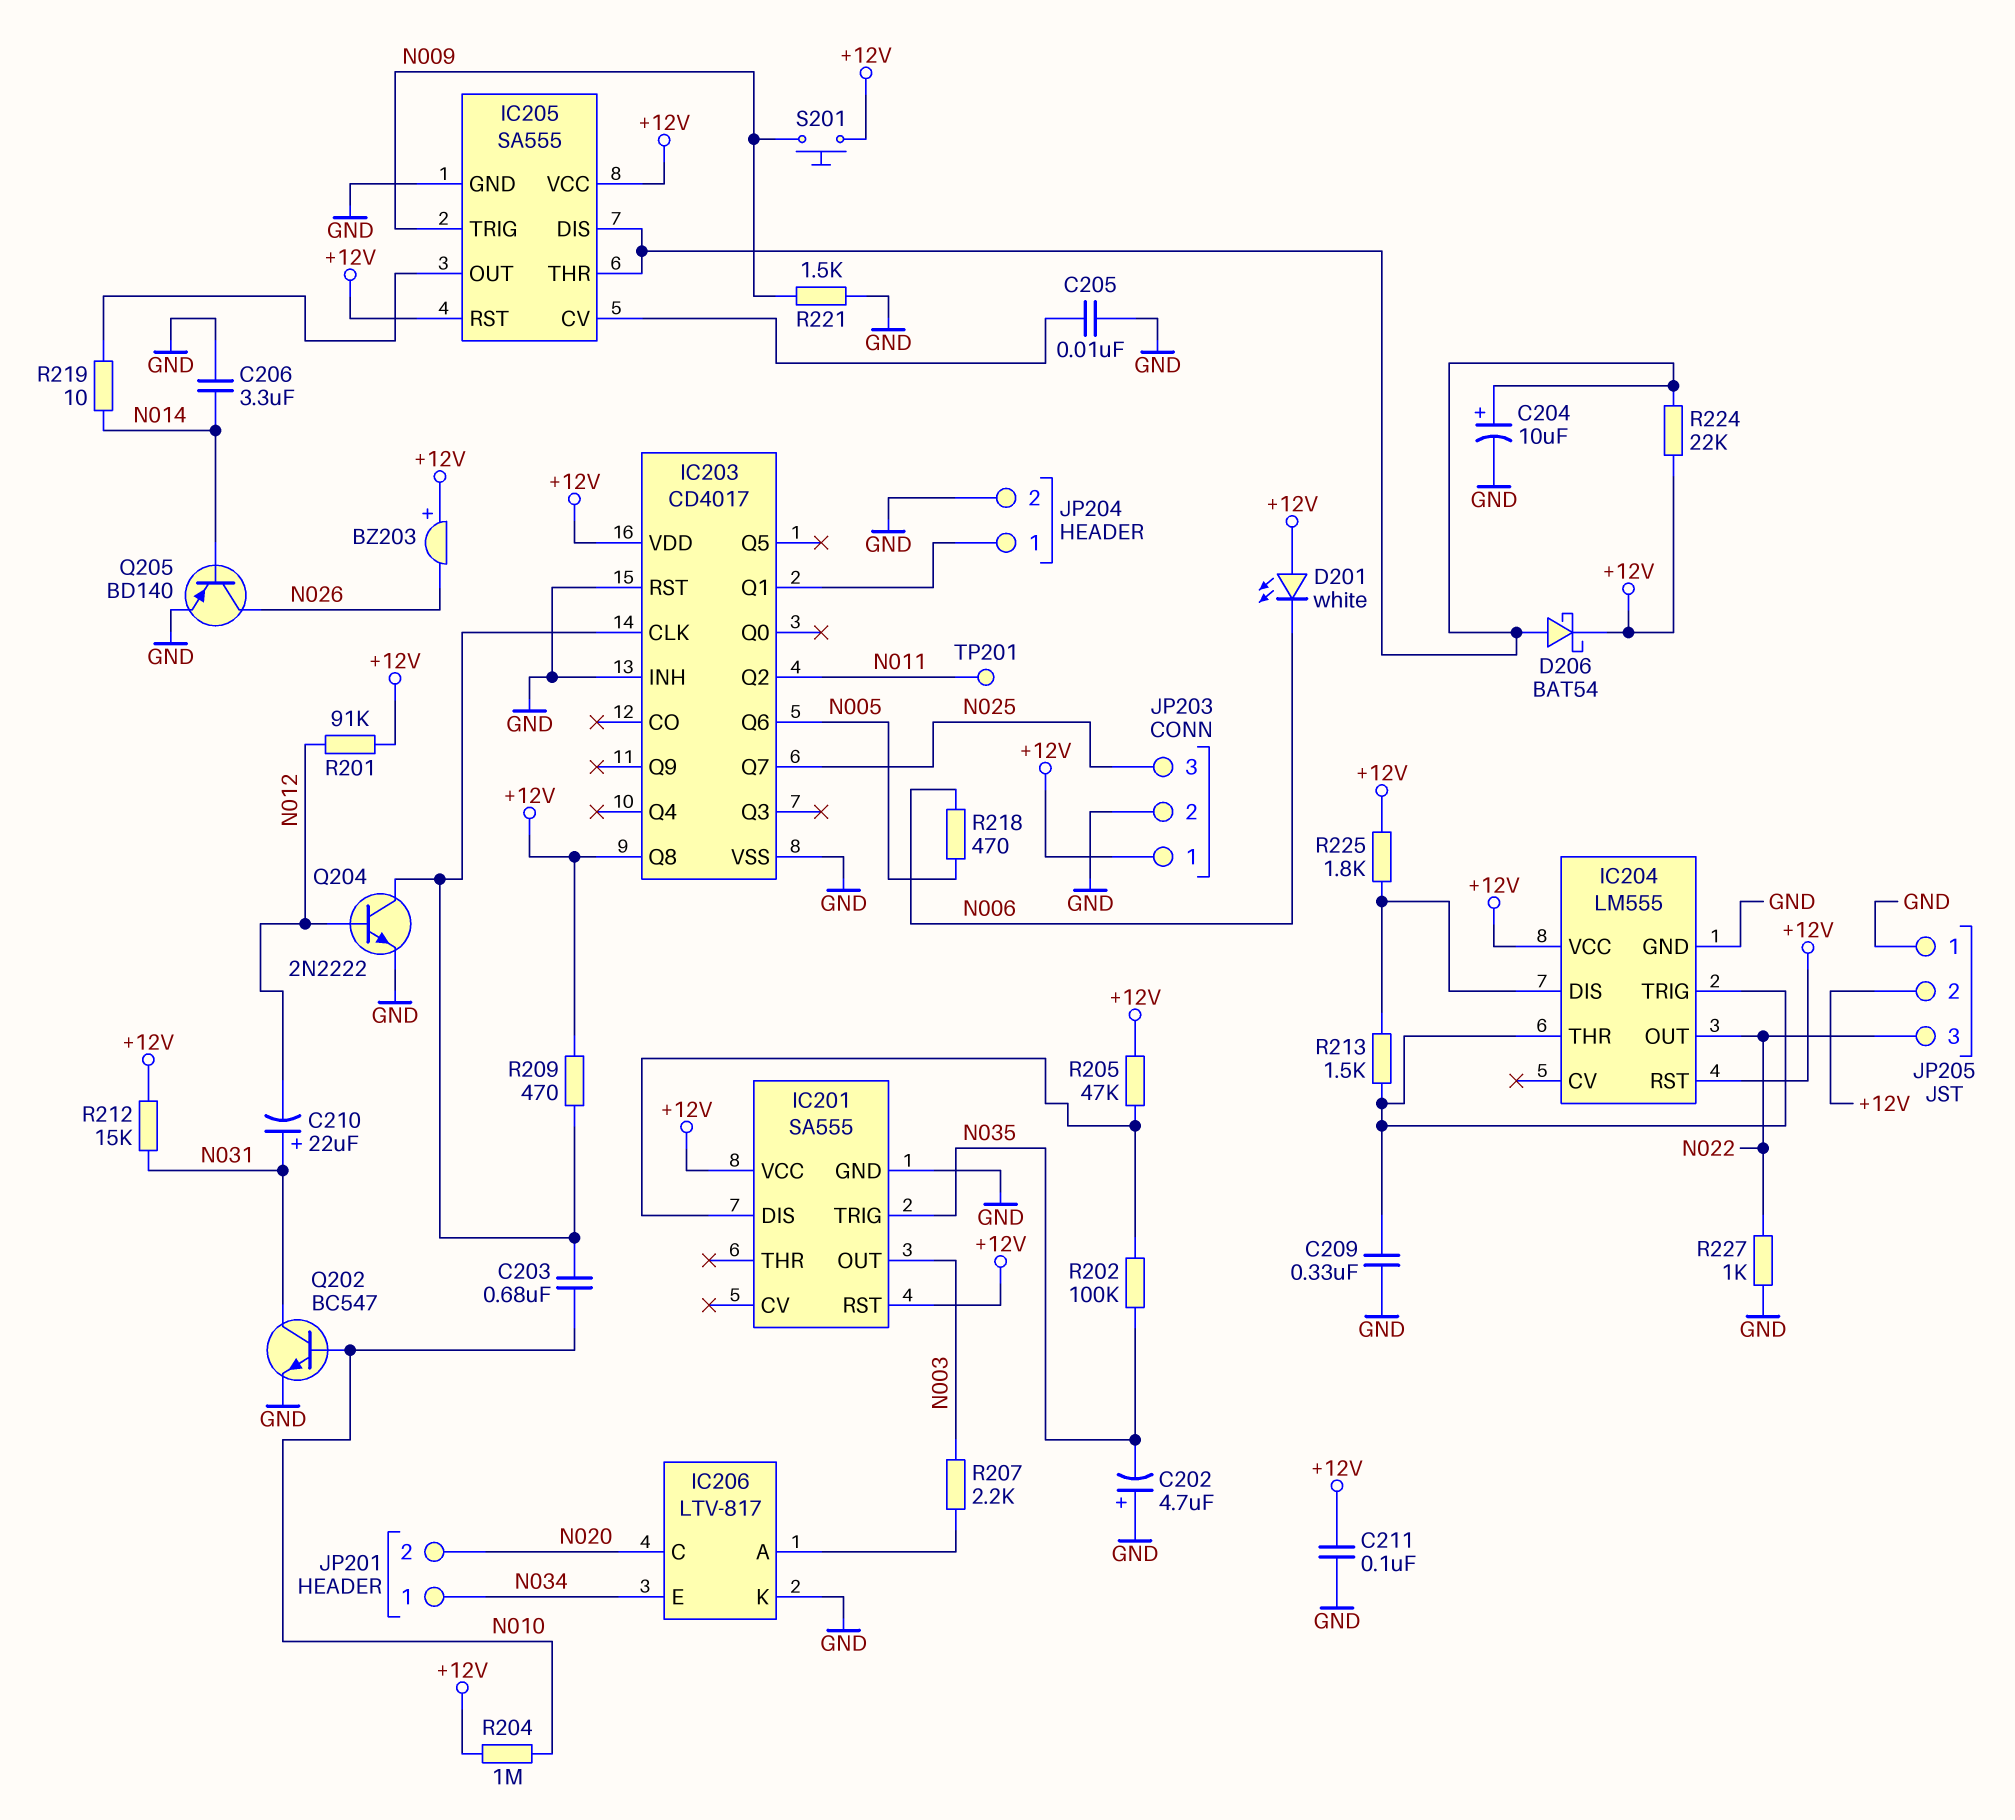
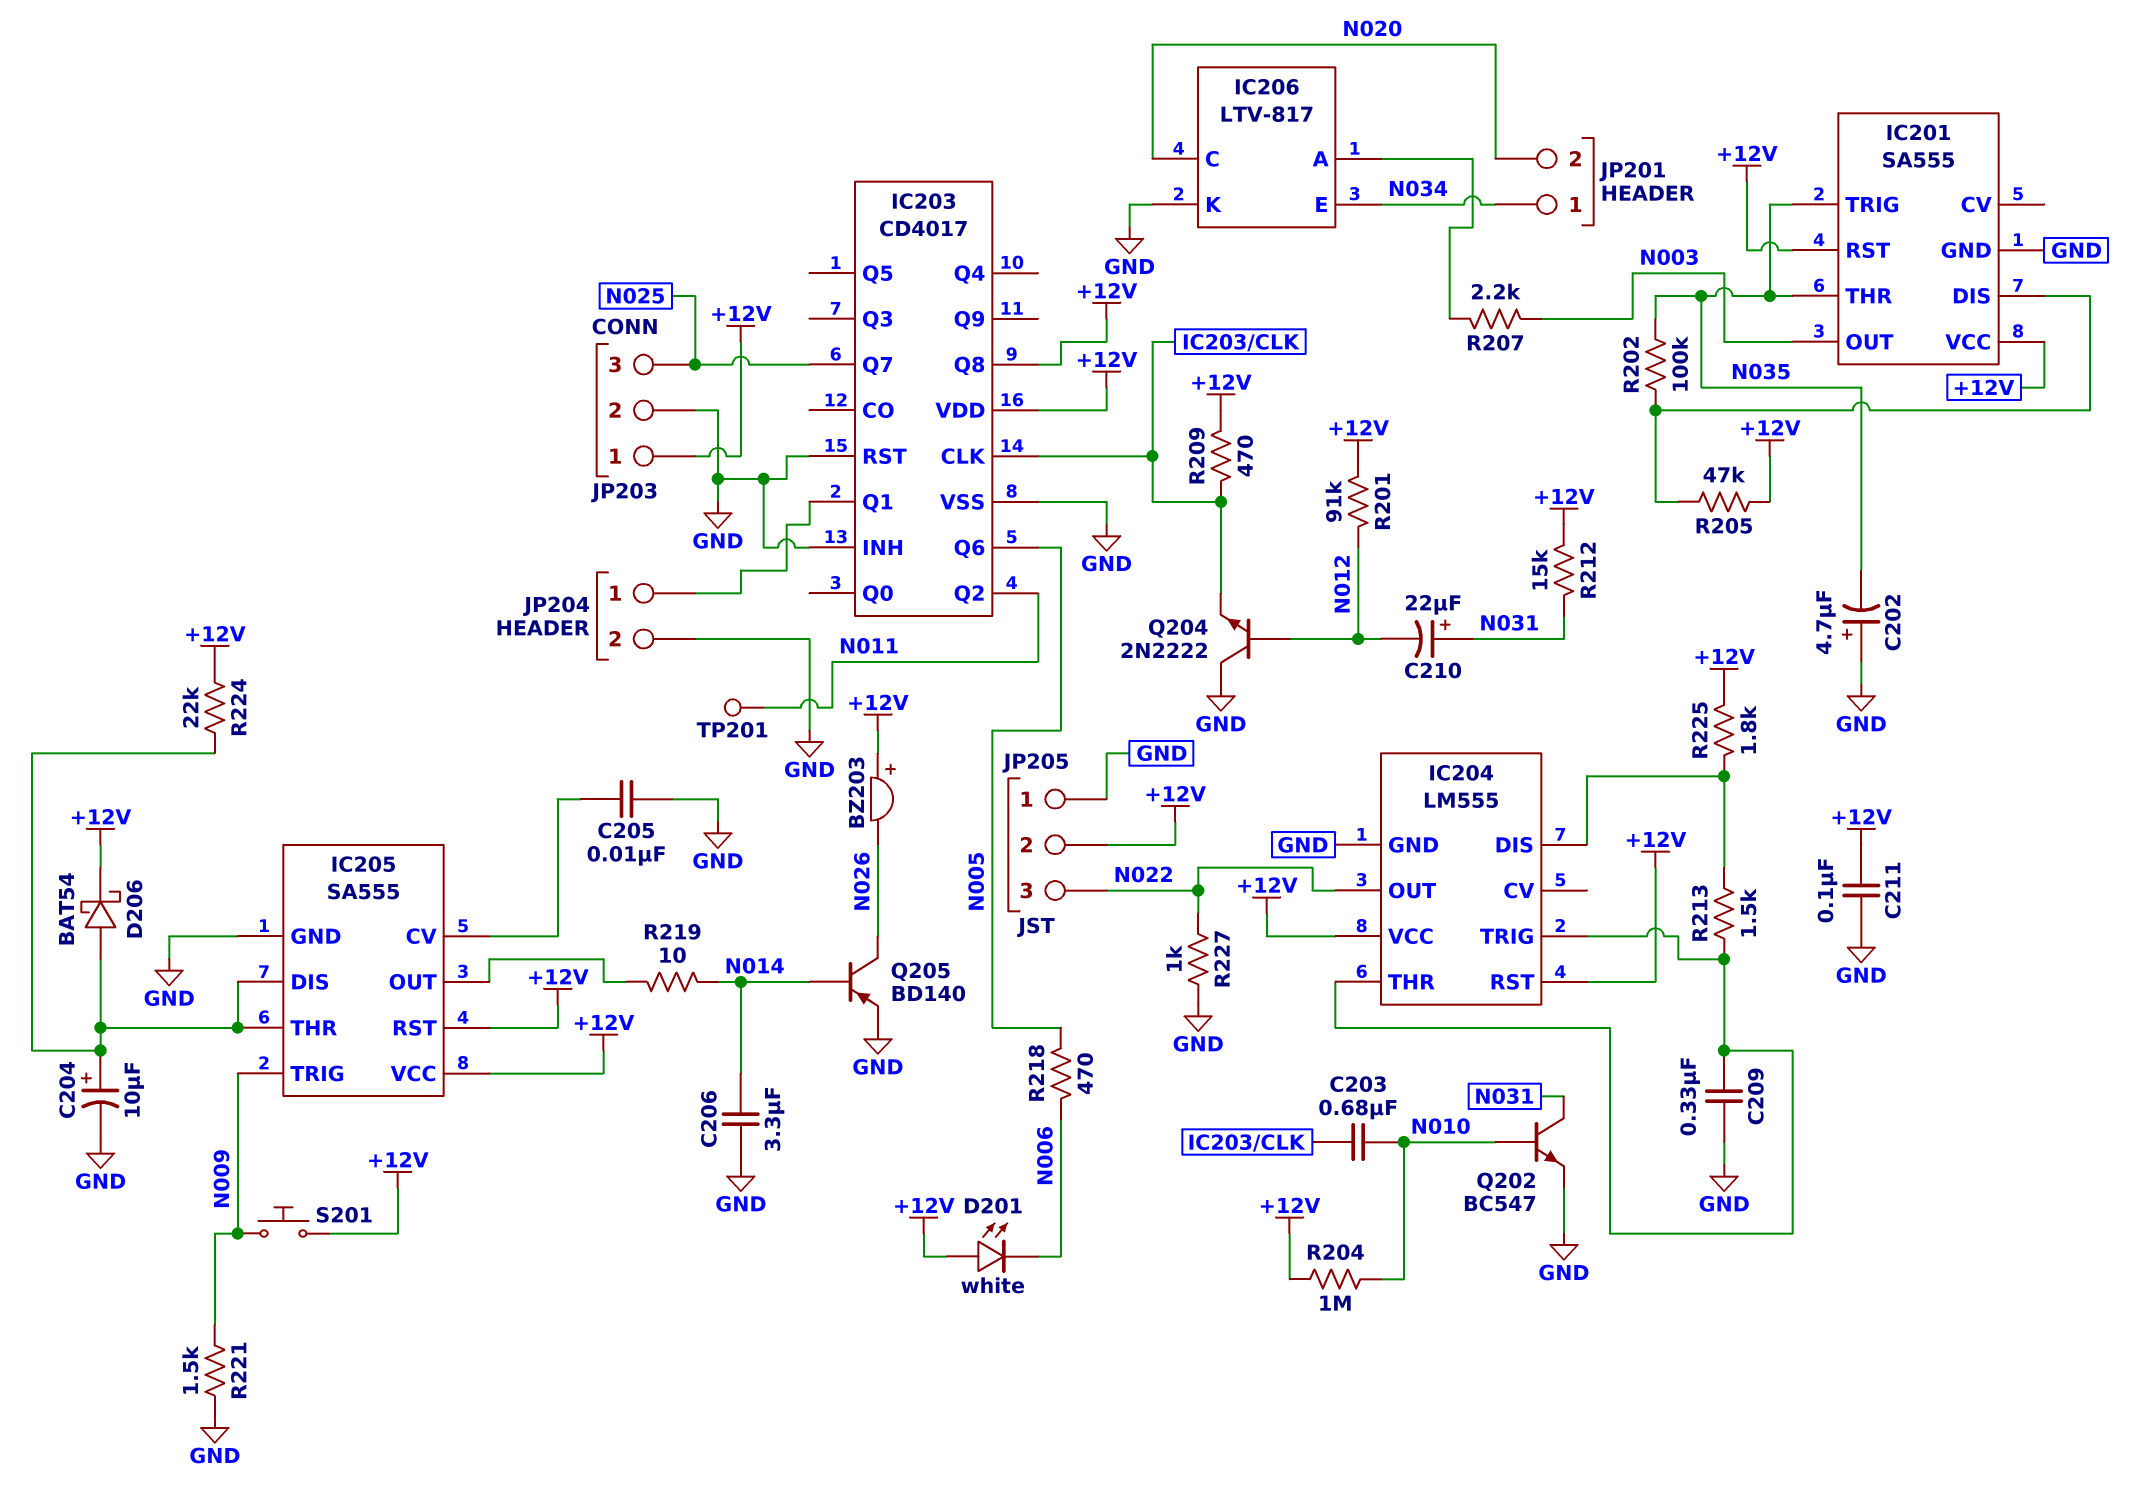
IC201 pin THR: none -> N035
Q204: NPN 2N2222 (B N012, C IC203/CLK, E GND) -> NPN 2N2222 (B N012, C GND, E IC203/CLK)

